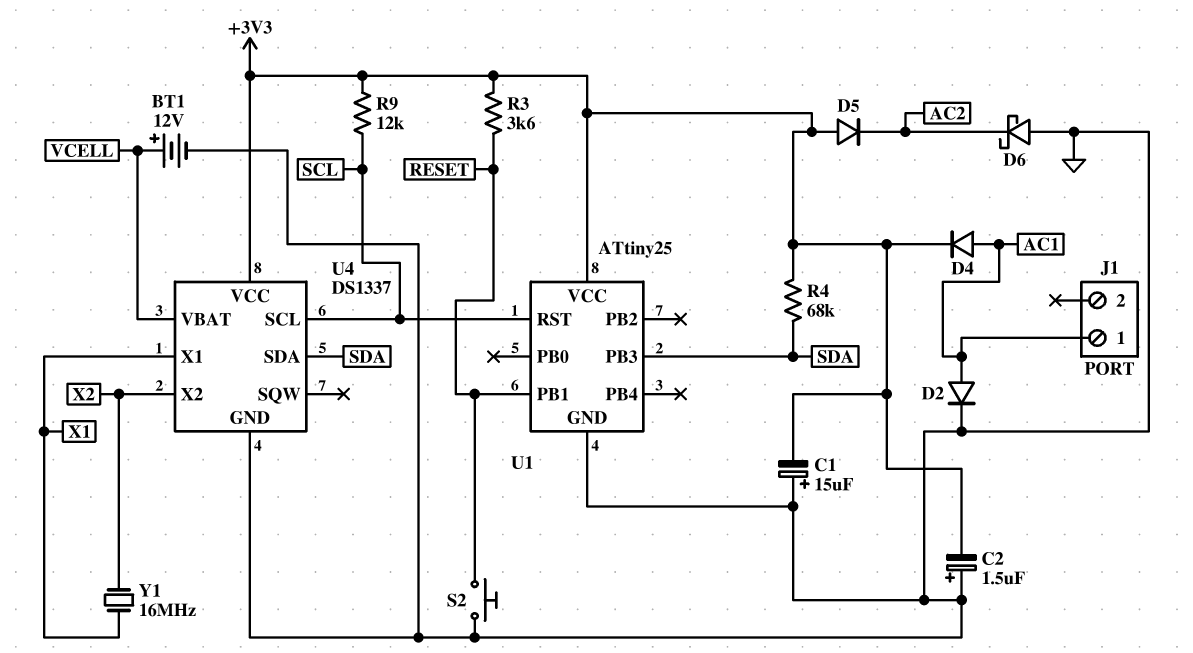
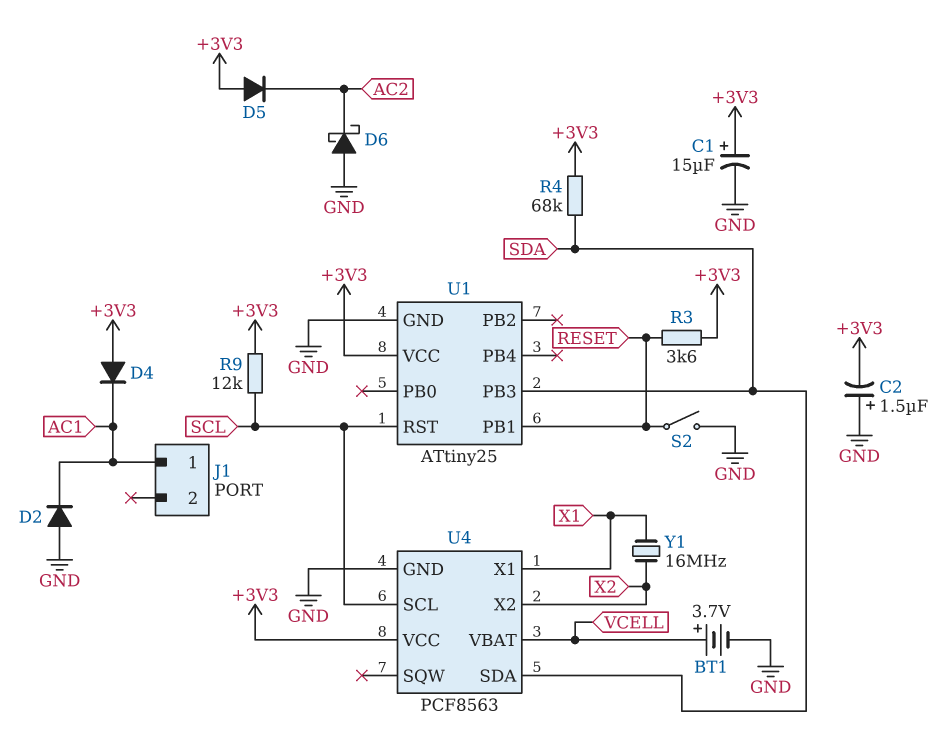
BT1: 12V (plus VCELL, minus GND) -> 3.7V (plus VCELL, minus GND)
C1: 15uF (plus GND, minus +3V3) -> 15uF (plus +3V3, minus GND)
D2: diode (A AC1, K GND) -> diode (A GND, K AC1)
D4: diode (A AC1, K +3V3) -> diode (A +3V3, K AC1)
S2: button (GND, RESET) -> switch (GND, RESET)
U4: DS1337 -> PCF8563

